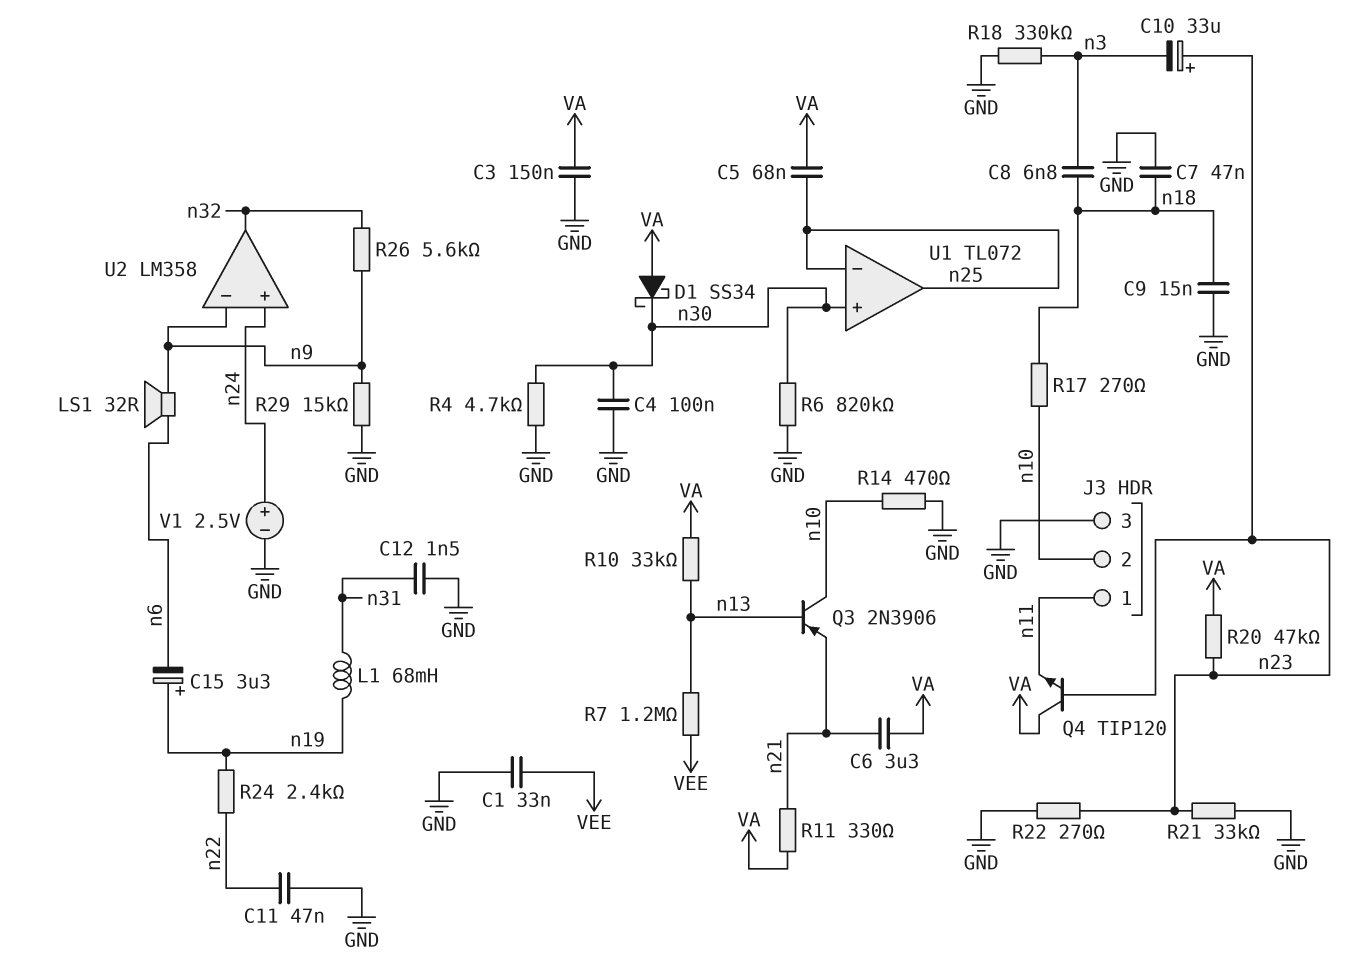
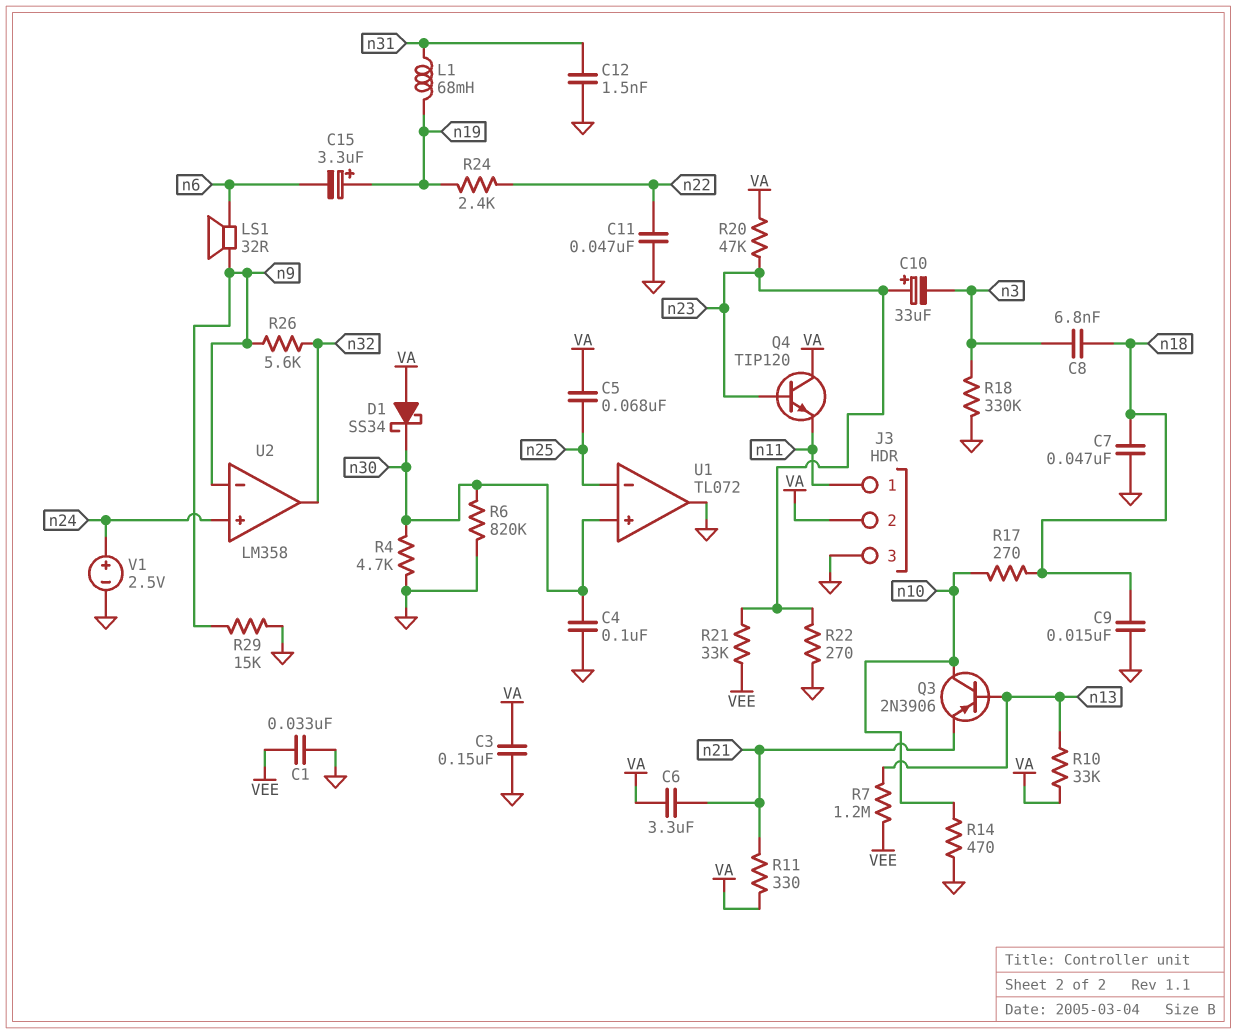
J3 pin 2: n10 -> VA
R21: 33k (GND, n23) -> 33k (VEE, n23)
U1 pin out: n25 -> GND

